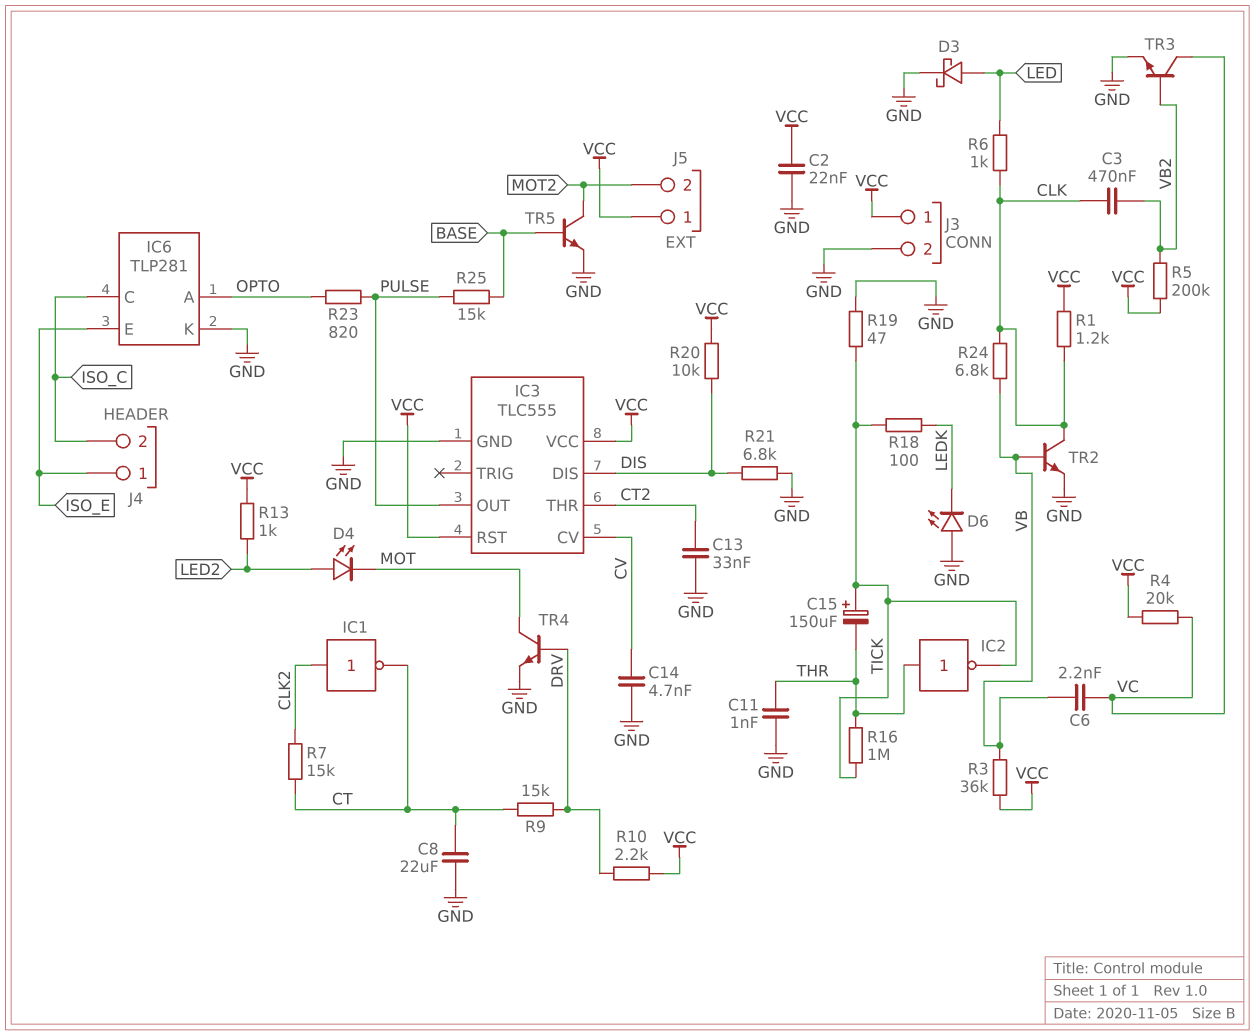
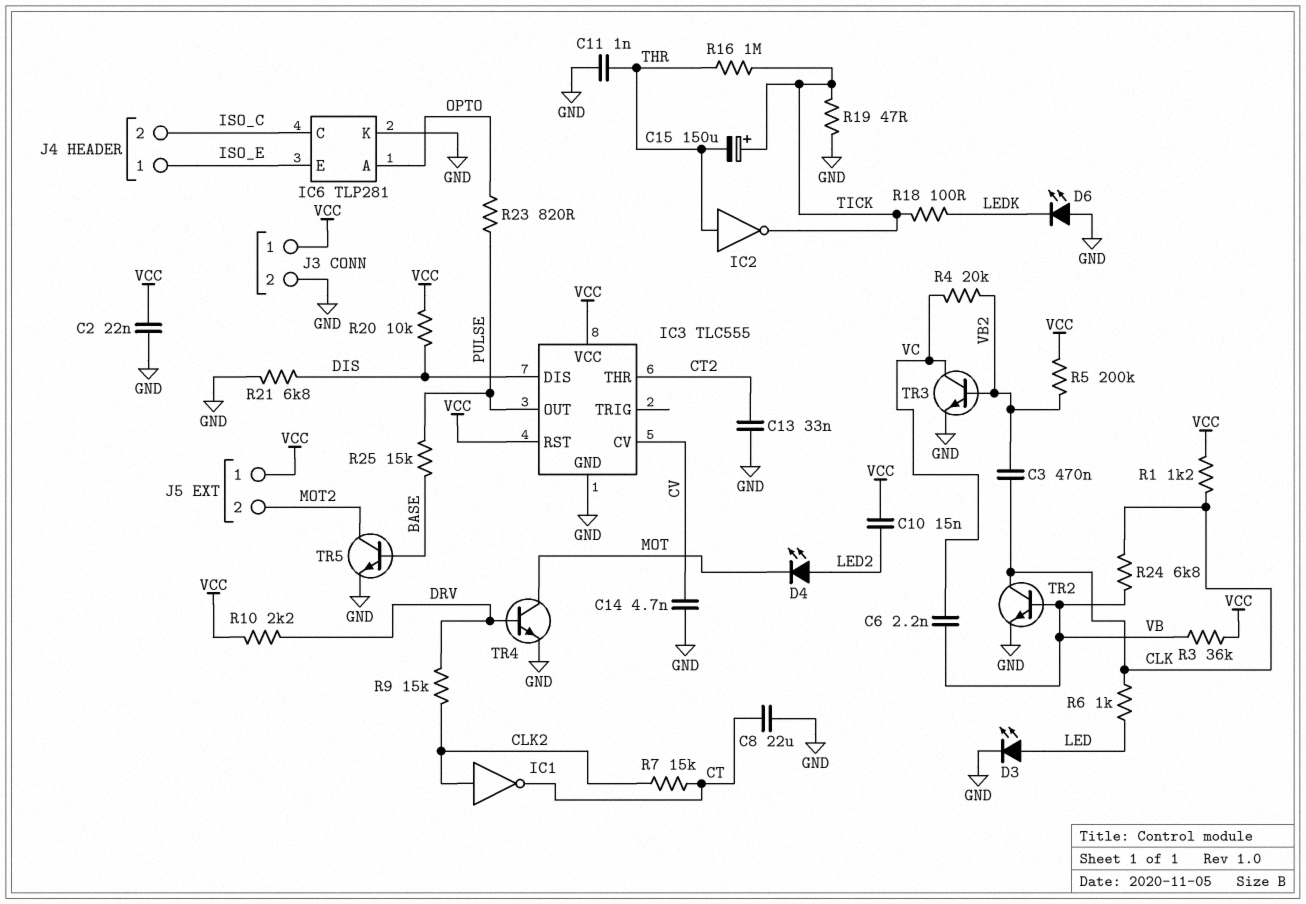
C10: none -> 15nF (LED2, VCC)
D3: schottky (A LED, K GND) -> LED (A LED, K GND)
R4: 20k (VC, VCC) -> 20k (VB2, VC)
R9: 15k (CT, DRV) -> 15k (CLK2, DRV)
R13: 1k (LED2, VCC) -> none

